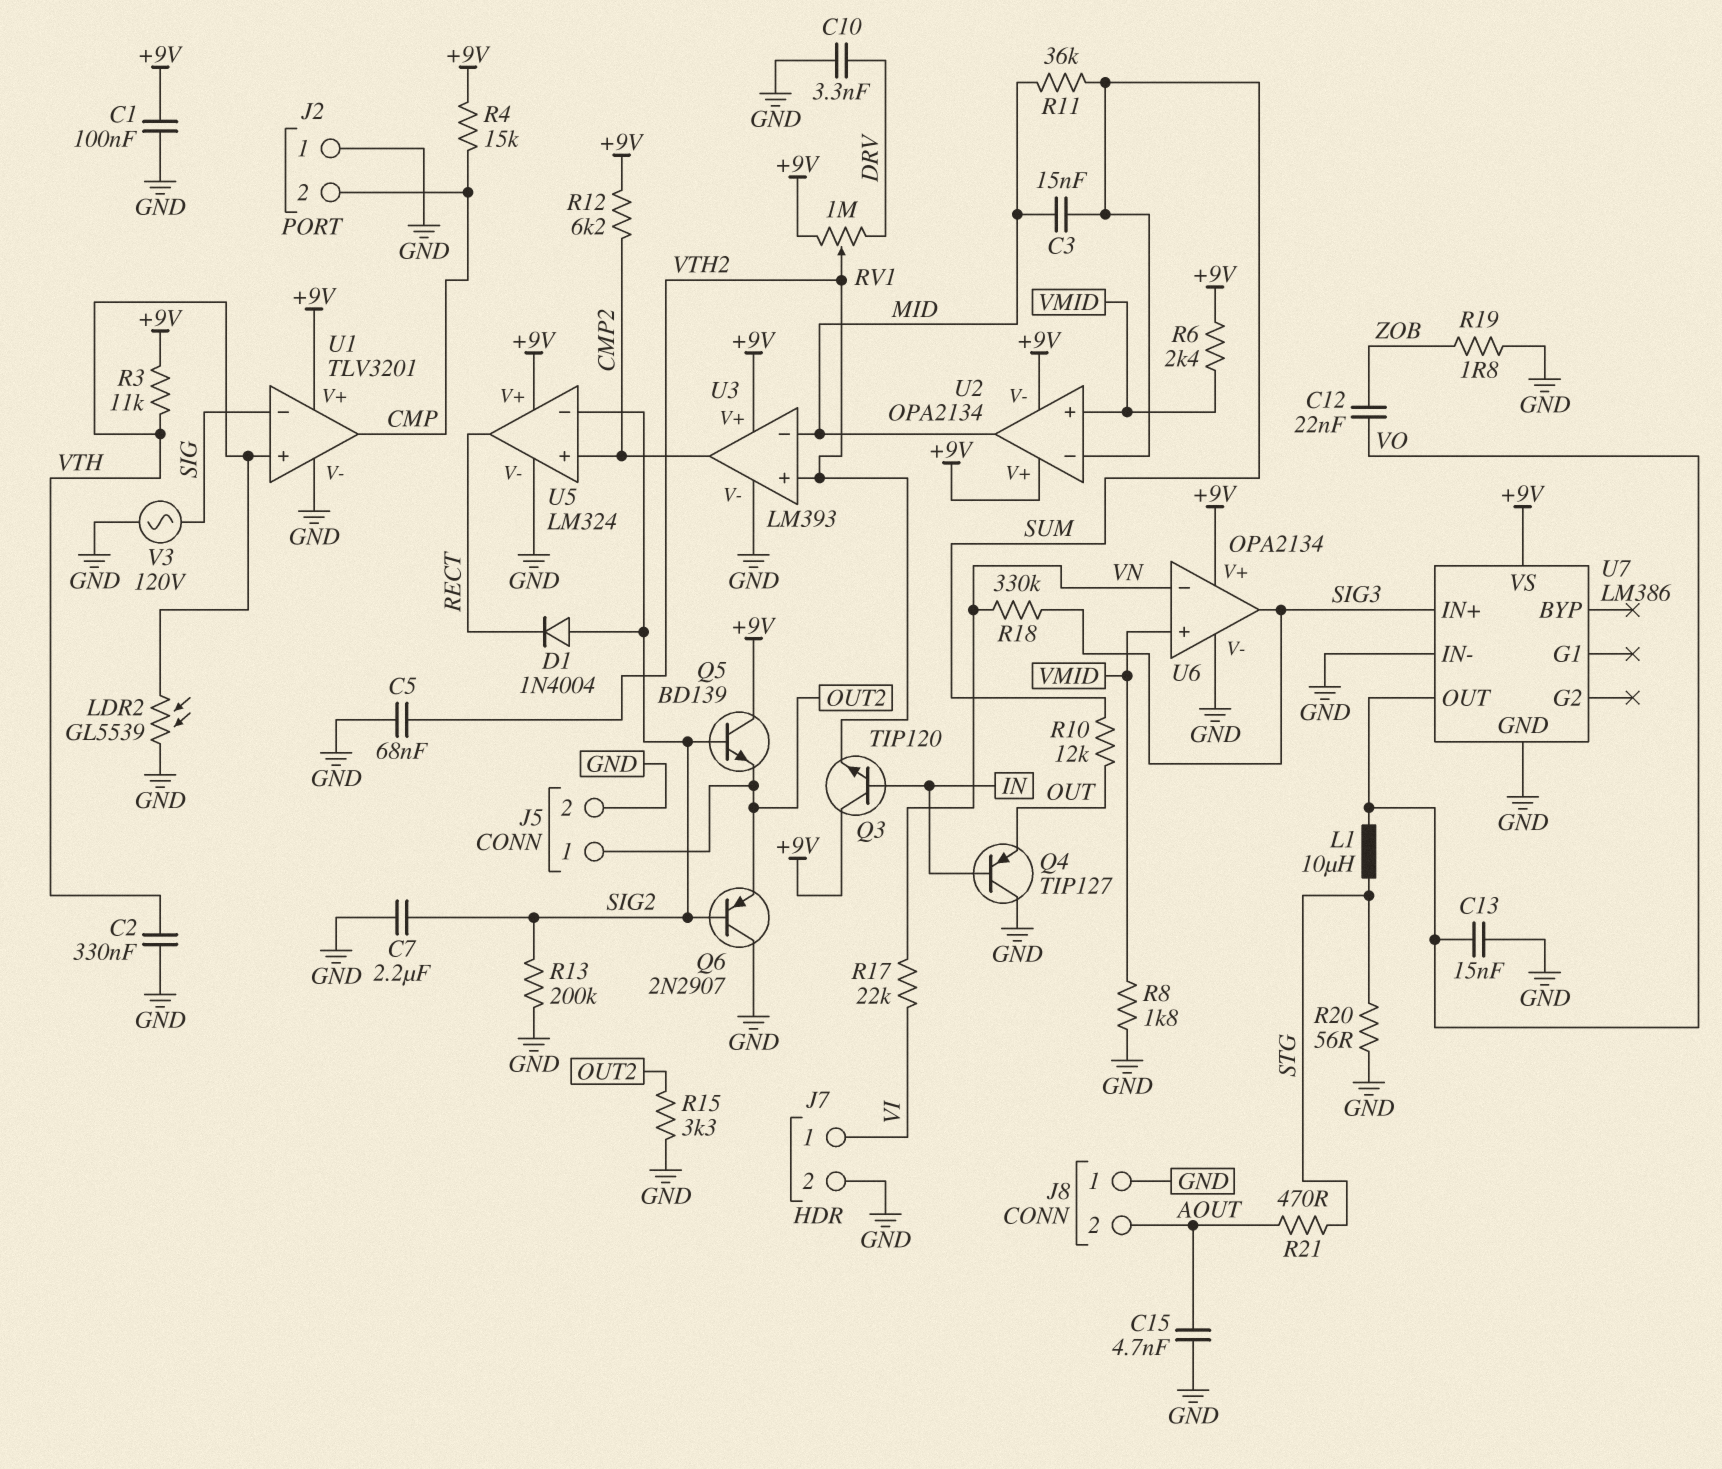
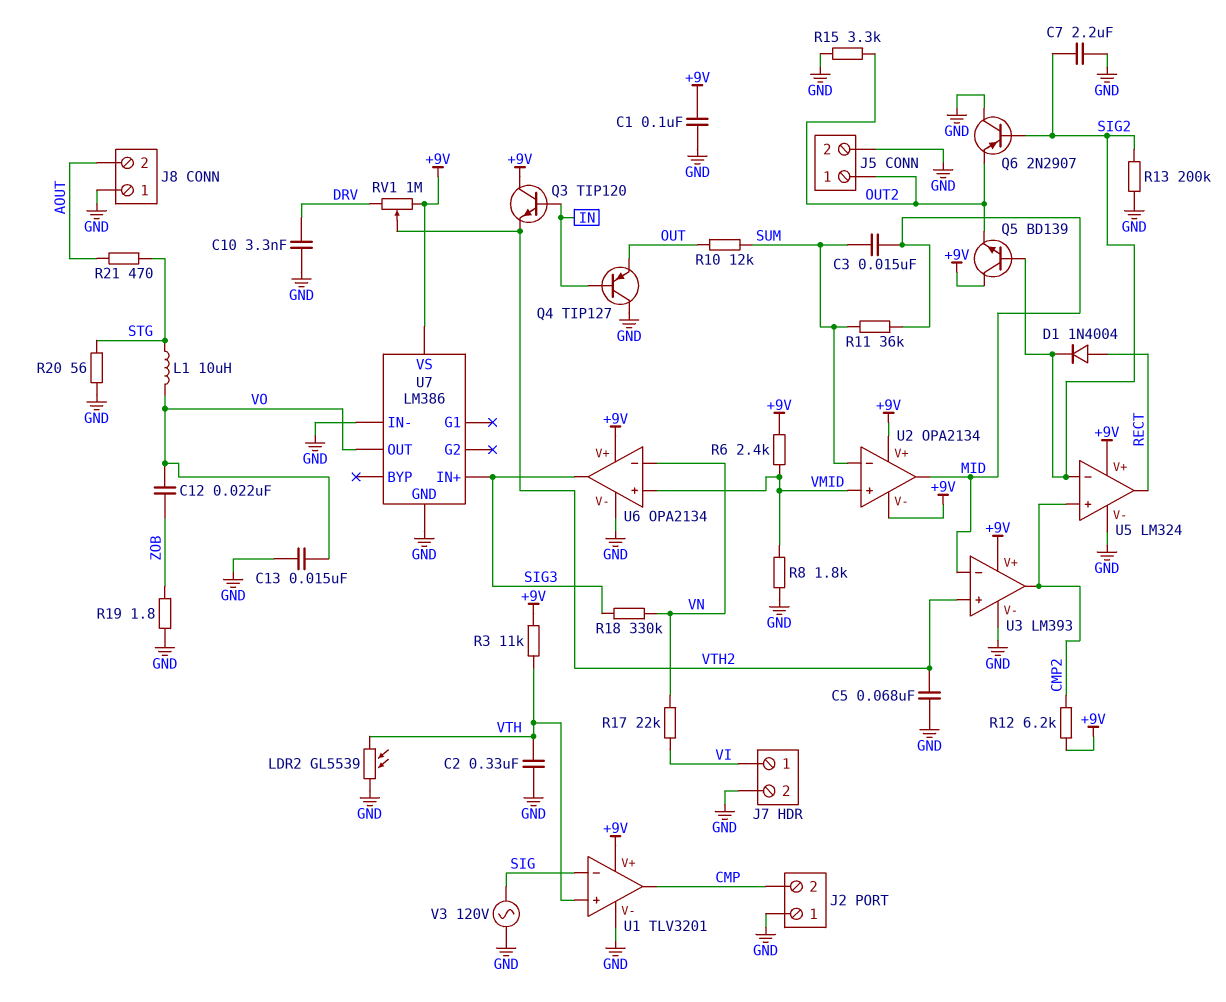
C15: 4.7nF (AOUT, GND) -> none
D1: diode 1N4004 (A SIG2, K RECT) -> diode 1N4004 (A RECT, K SIG2)
R4: 15k (+9V, CMP) -> none

